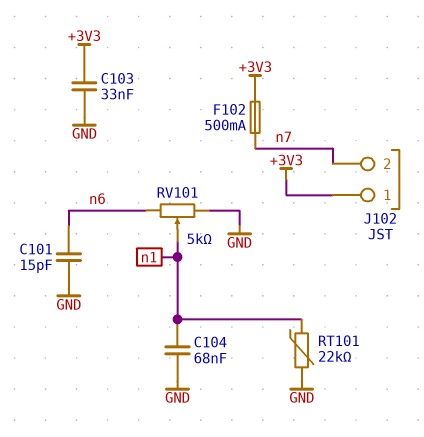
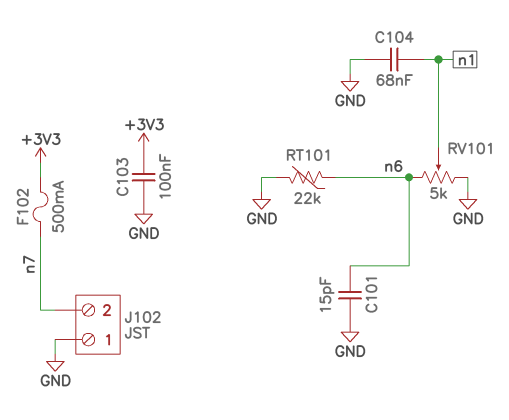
C103: 33nF (+3V3, GND) -> 100nF (+3V3, GND)
J102 pin 1: +3V3 -> GND
RT101: 22k (GND, n1) -> 22k (GND, n6)

